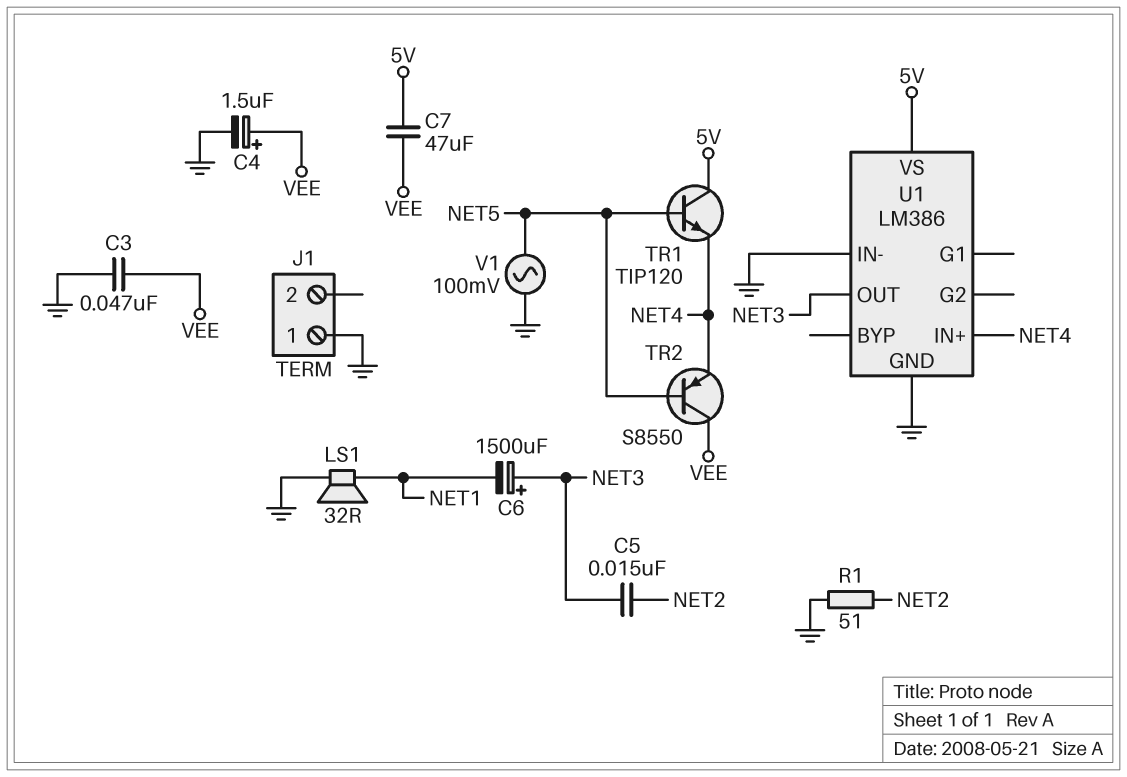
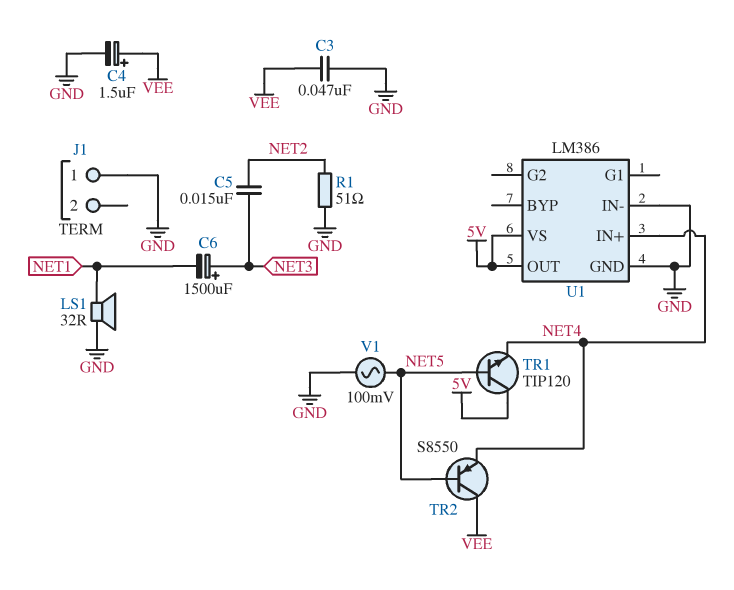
C7: 47uF (5V, VEE) -> none
U1 pin OUT: NET3 -> 5V

